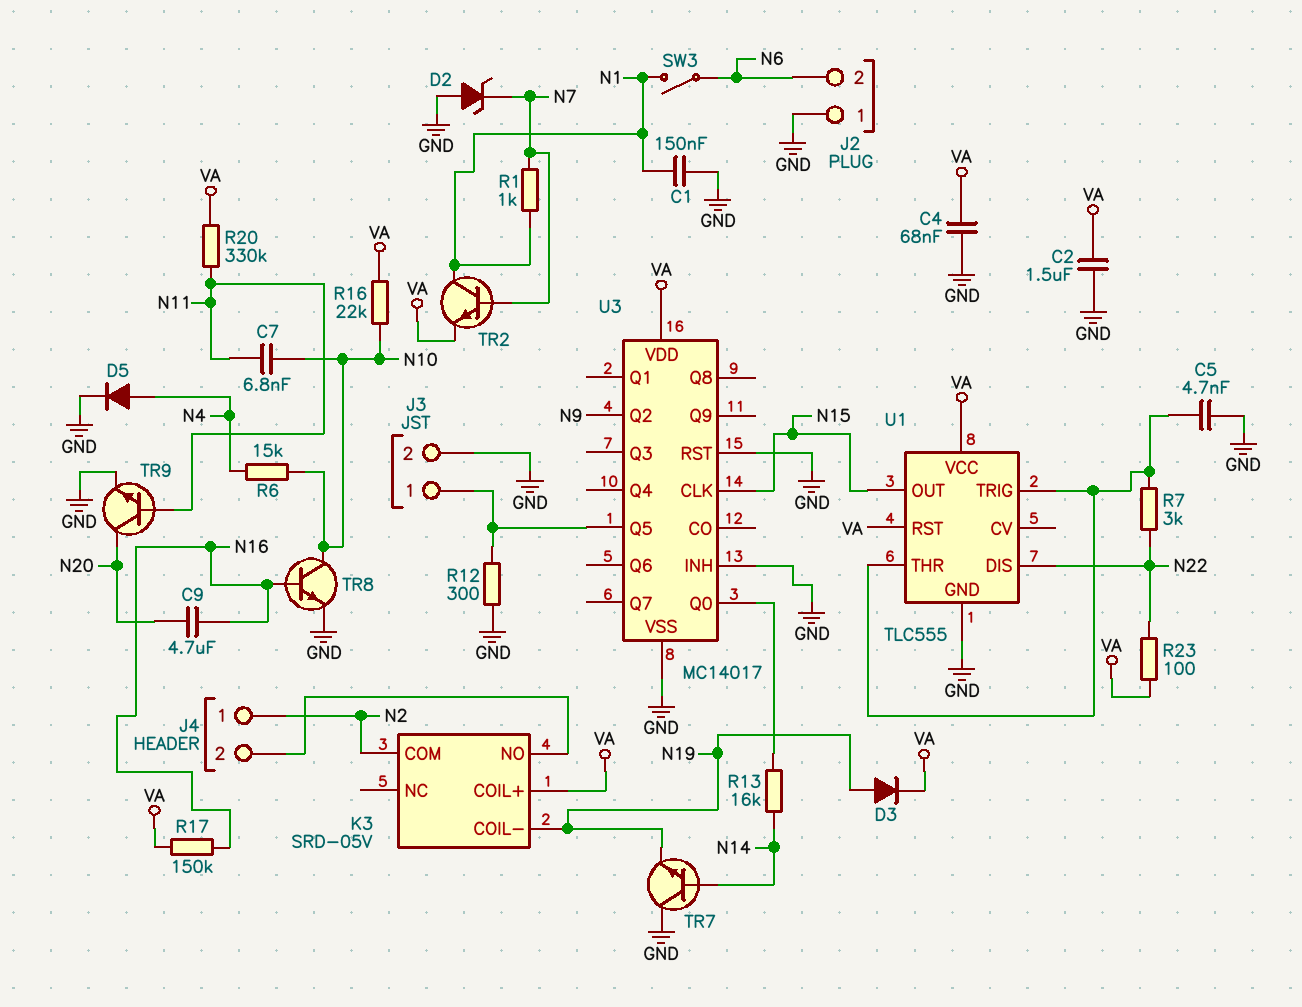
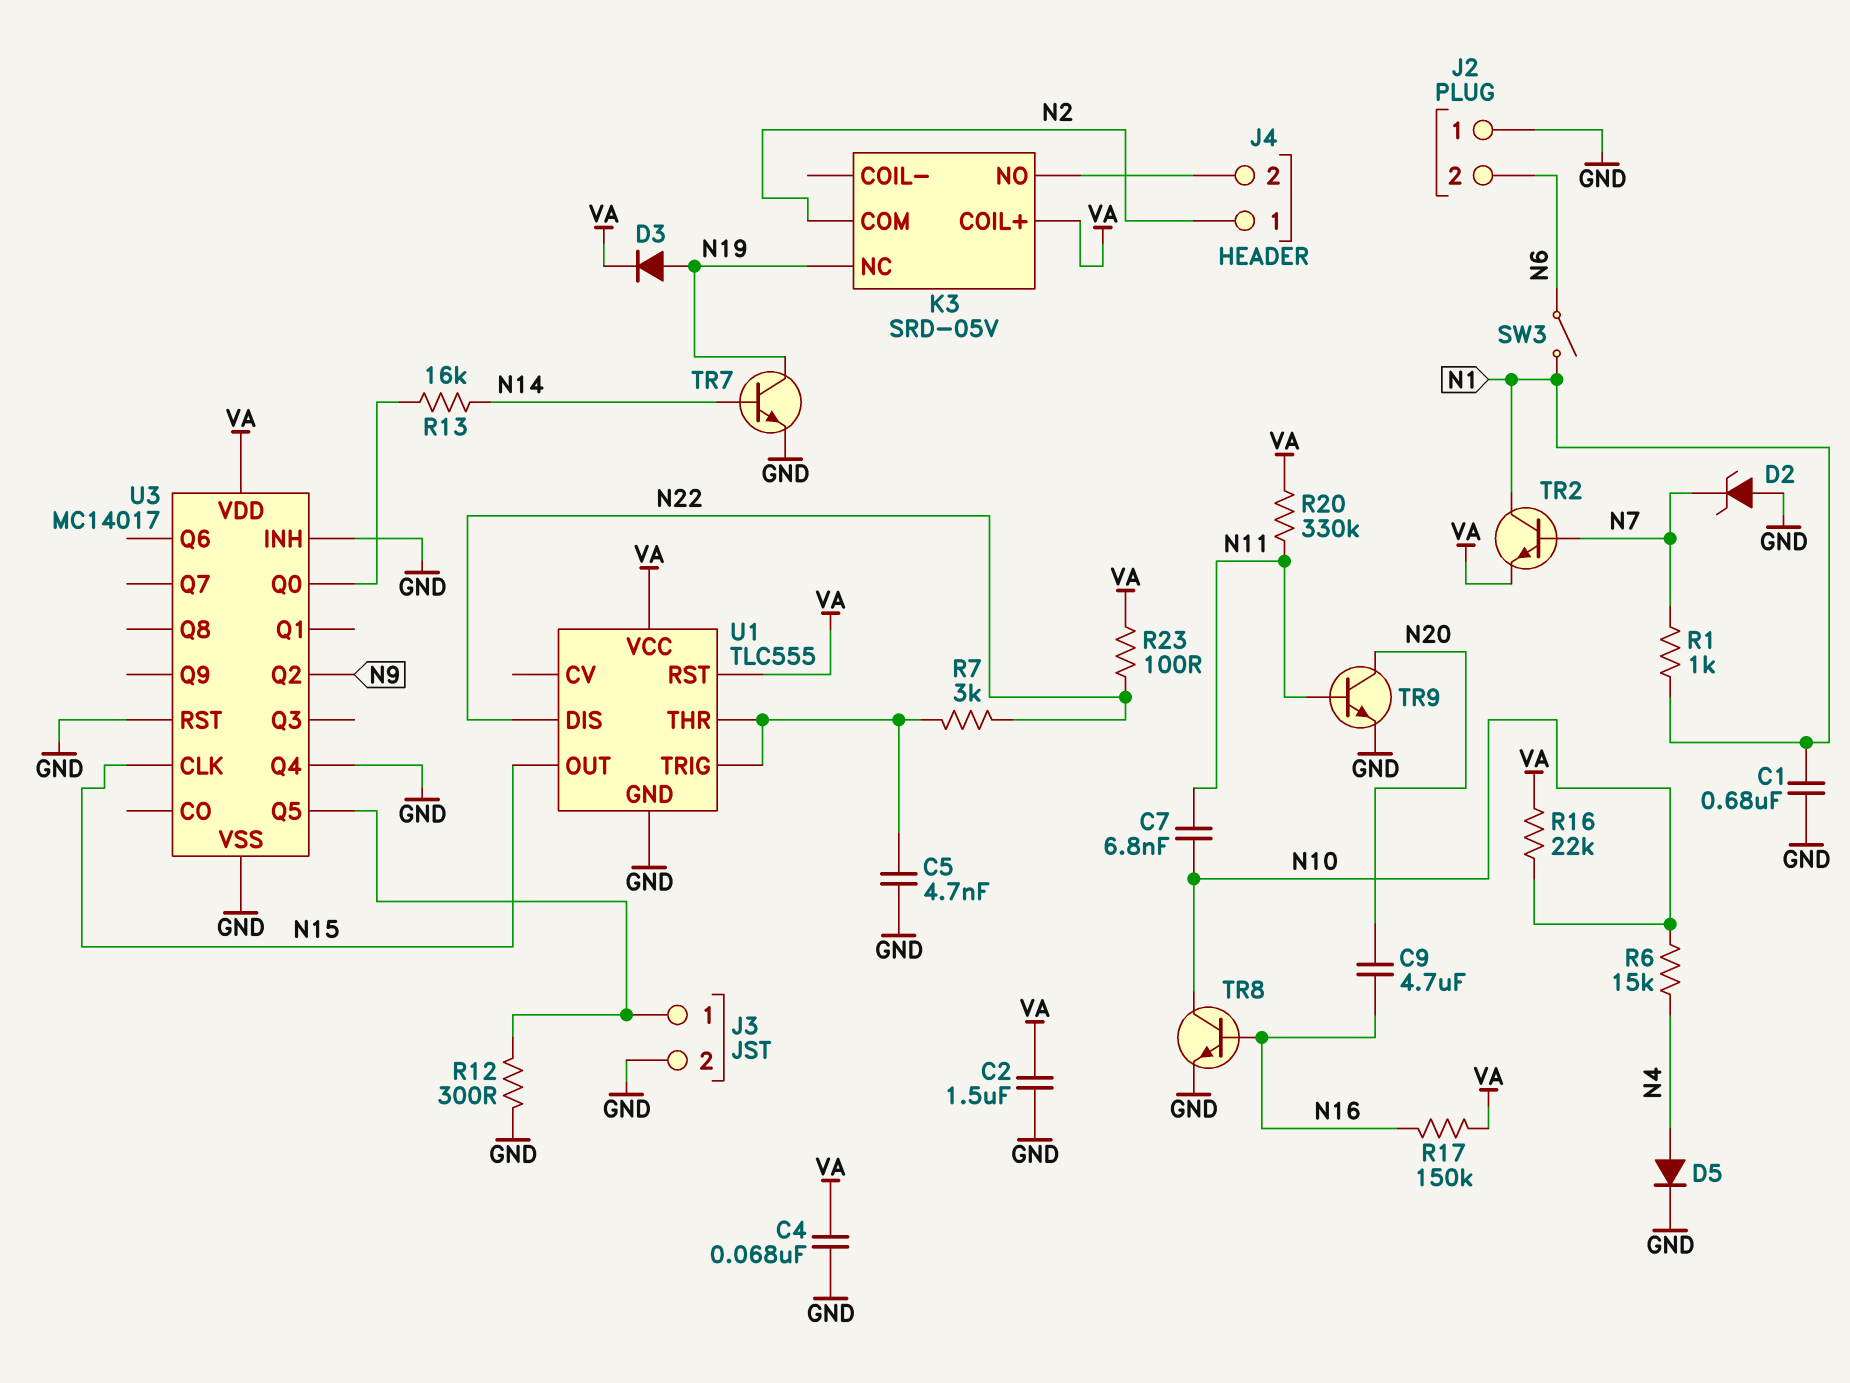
C1: 150nF (GND, N1) -> 680nF (GND, N1)
K3 pin COIL-: N19 -> none
K3 pin NC: none -> N19
TR7: NPN (B N14, C GND, E N19) -> NPN (B N14, C N19, E GND)
U3 pin Q4: none -> GND

